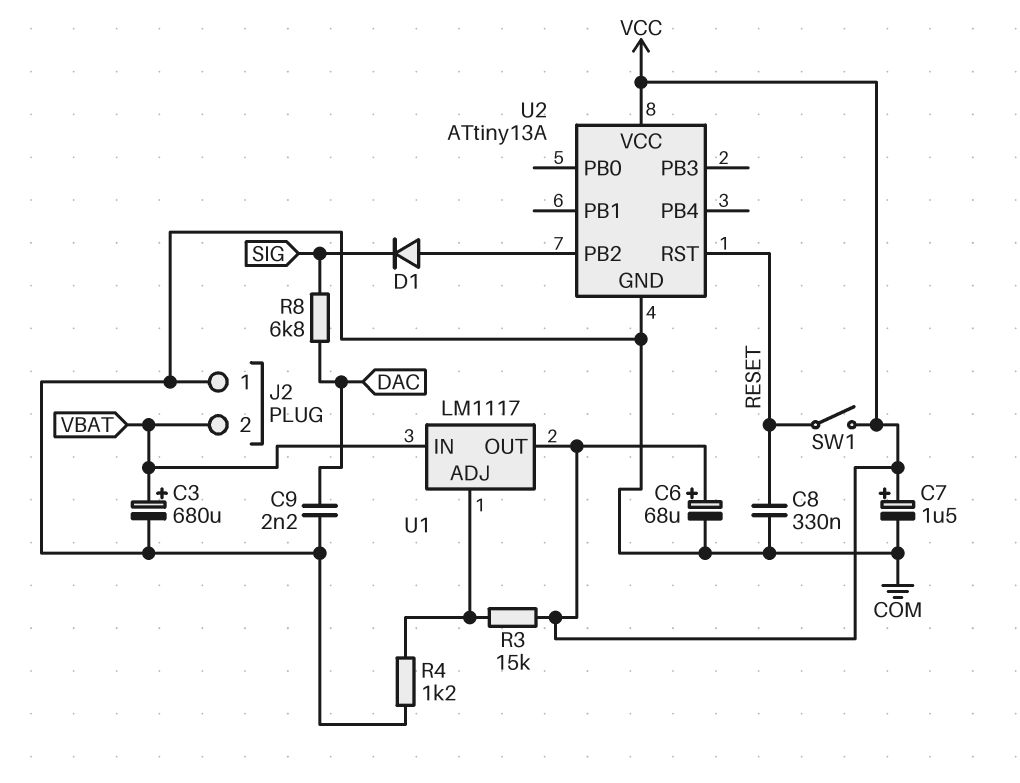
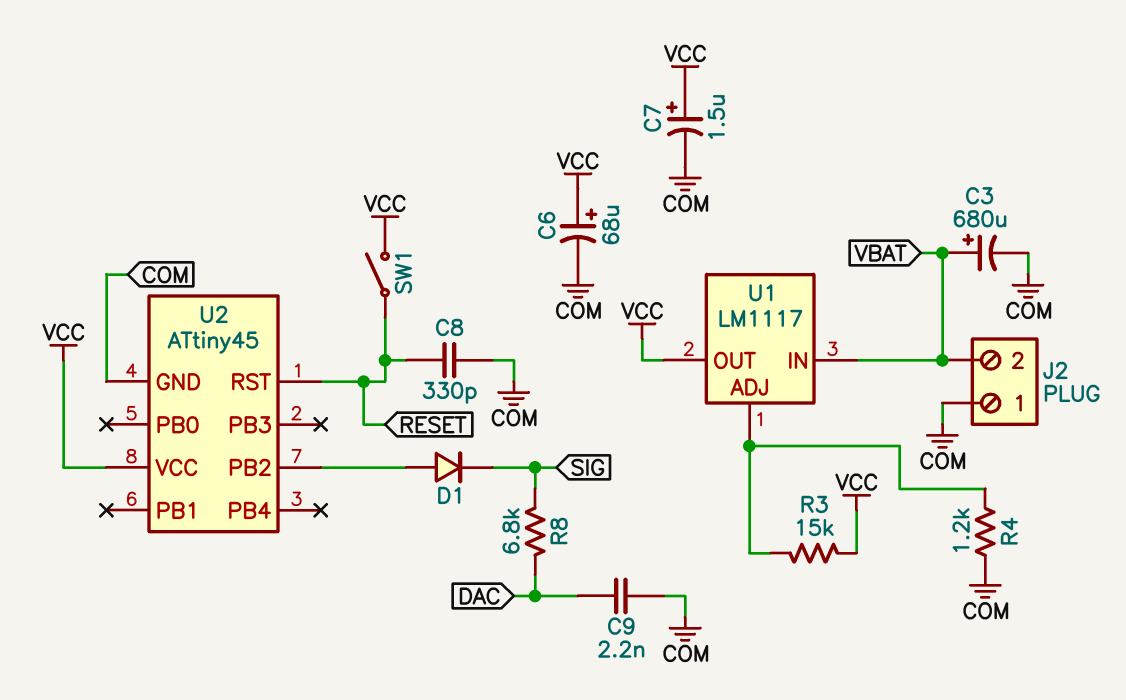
C8: 330nF (COM, RESET) -> 330pF (COM, RESET)
U2: ATtiny13A -> ATtiny45

